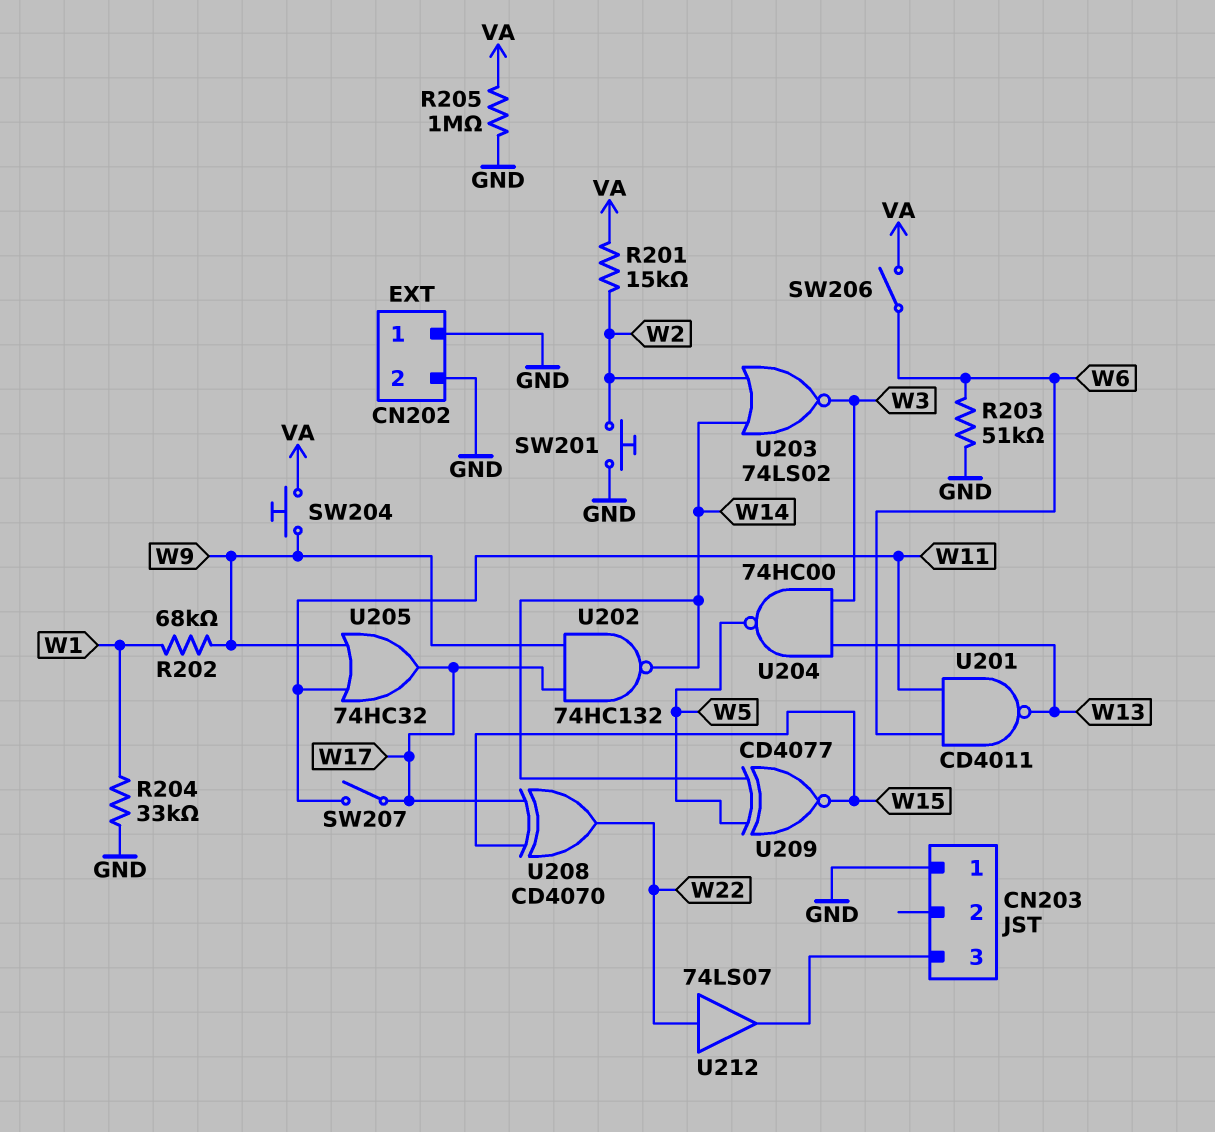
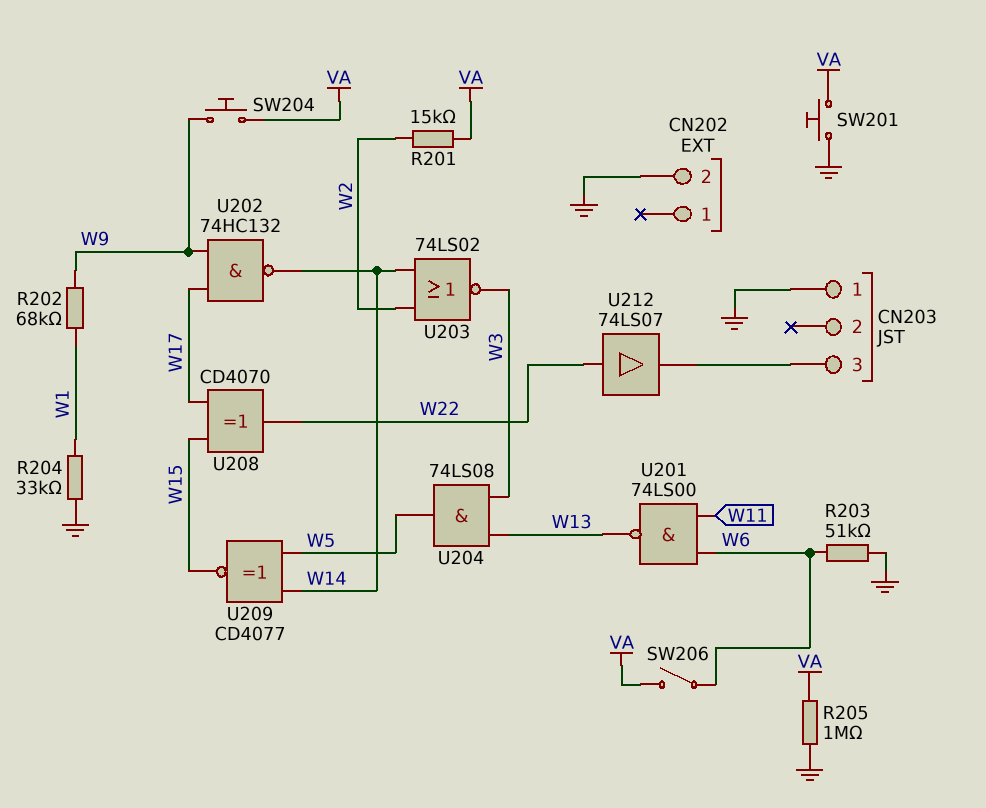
CN202 pin 1: GND -> none
SW201: button (GND, W2) -> button (GND, VA)
SW207: switch (W11, W17) -> none
U201: NAND CD4011 (in W6, in W11, out W13) -> NAND 74LS00 (in W6, in W11, out W13)
U204: NAND 74HC00 (in W3, in W13, out W5) -> AND 74LS08 (in W3, in W13, out W5)
U205: OR 74HC32 (in W9, in W11, out W17) -> none

